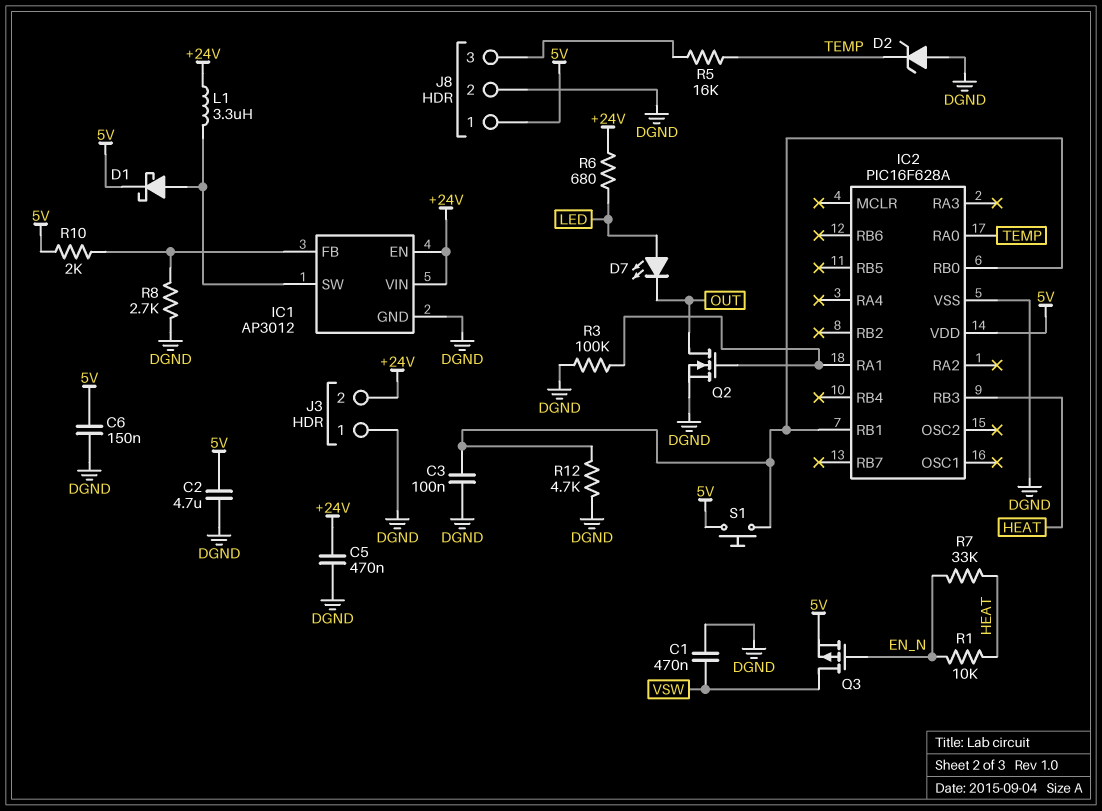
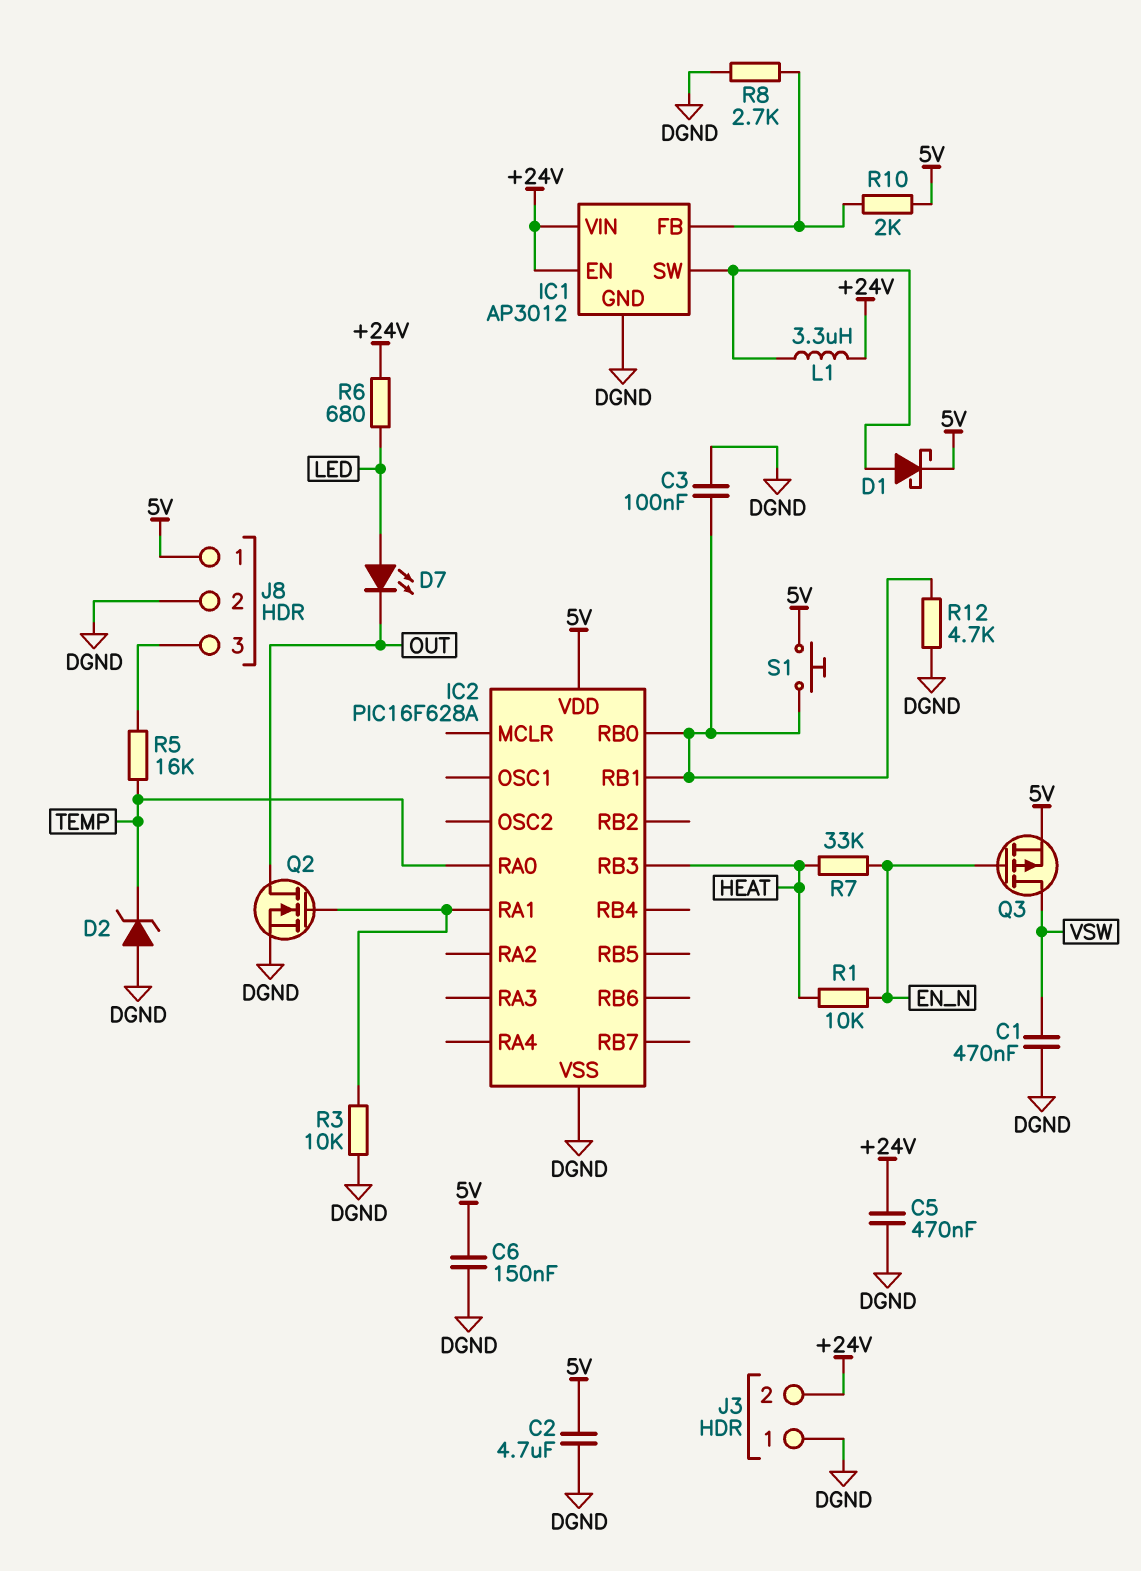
R3: 100k (DGND, IC2/RA1) -> 10k (DGND, IC2/RA1)

